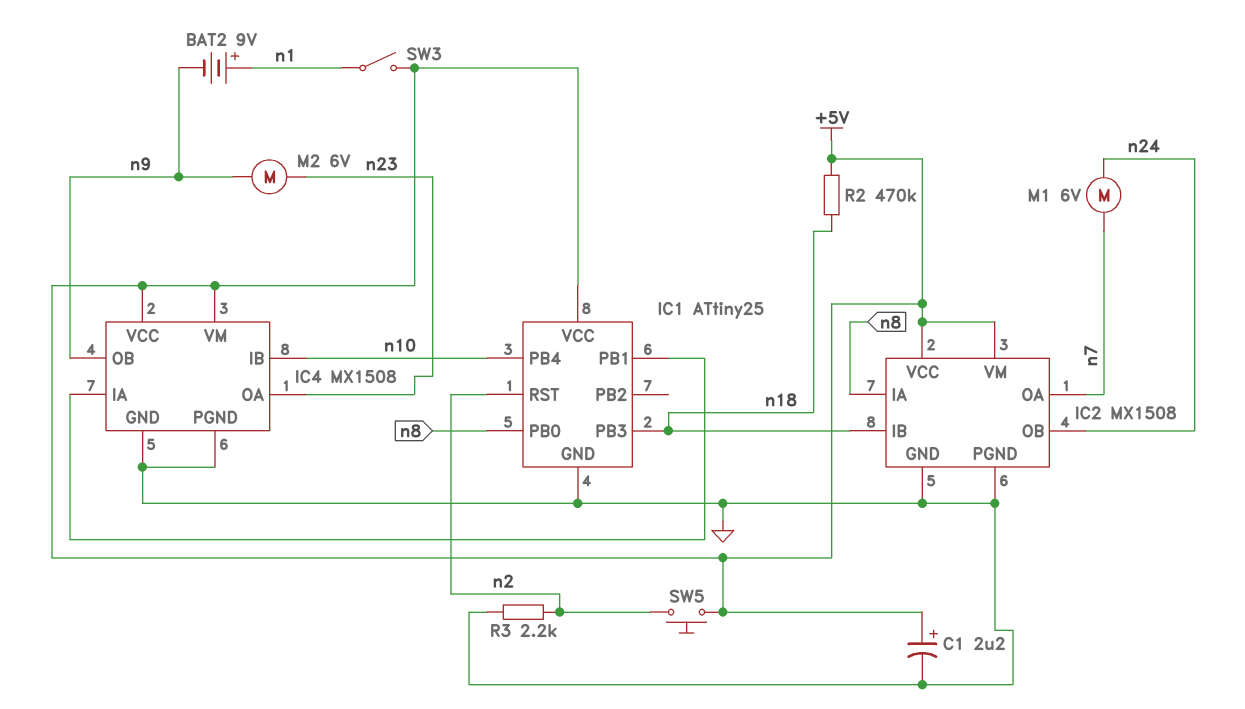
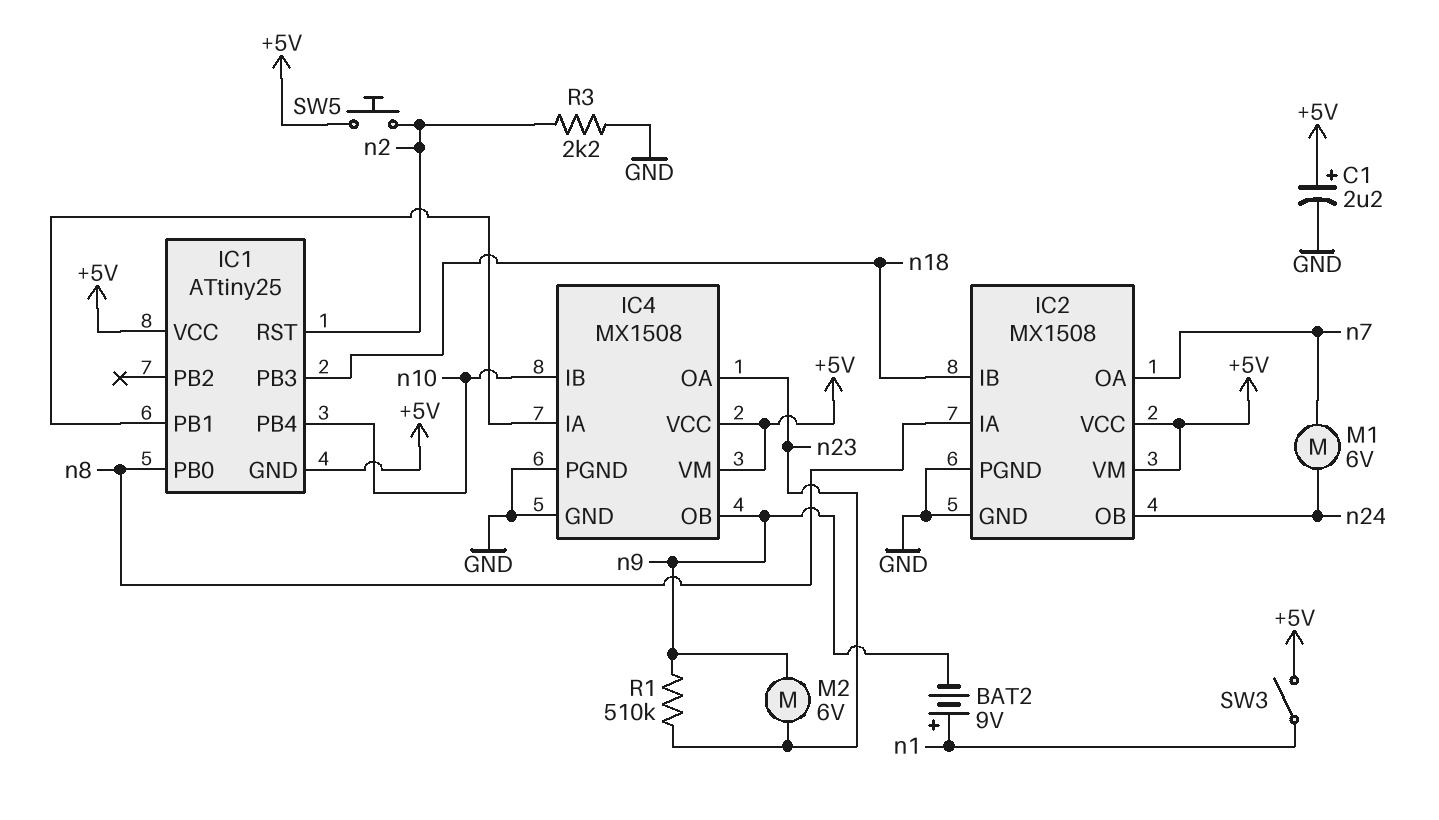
IC1 pin GND: GND -> +5V
R1: none -> 510k (n9, n23)
R2: 470k (+5V, n18) -> none

